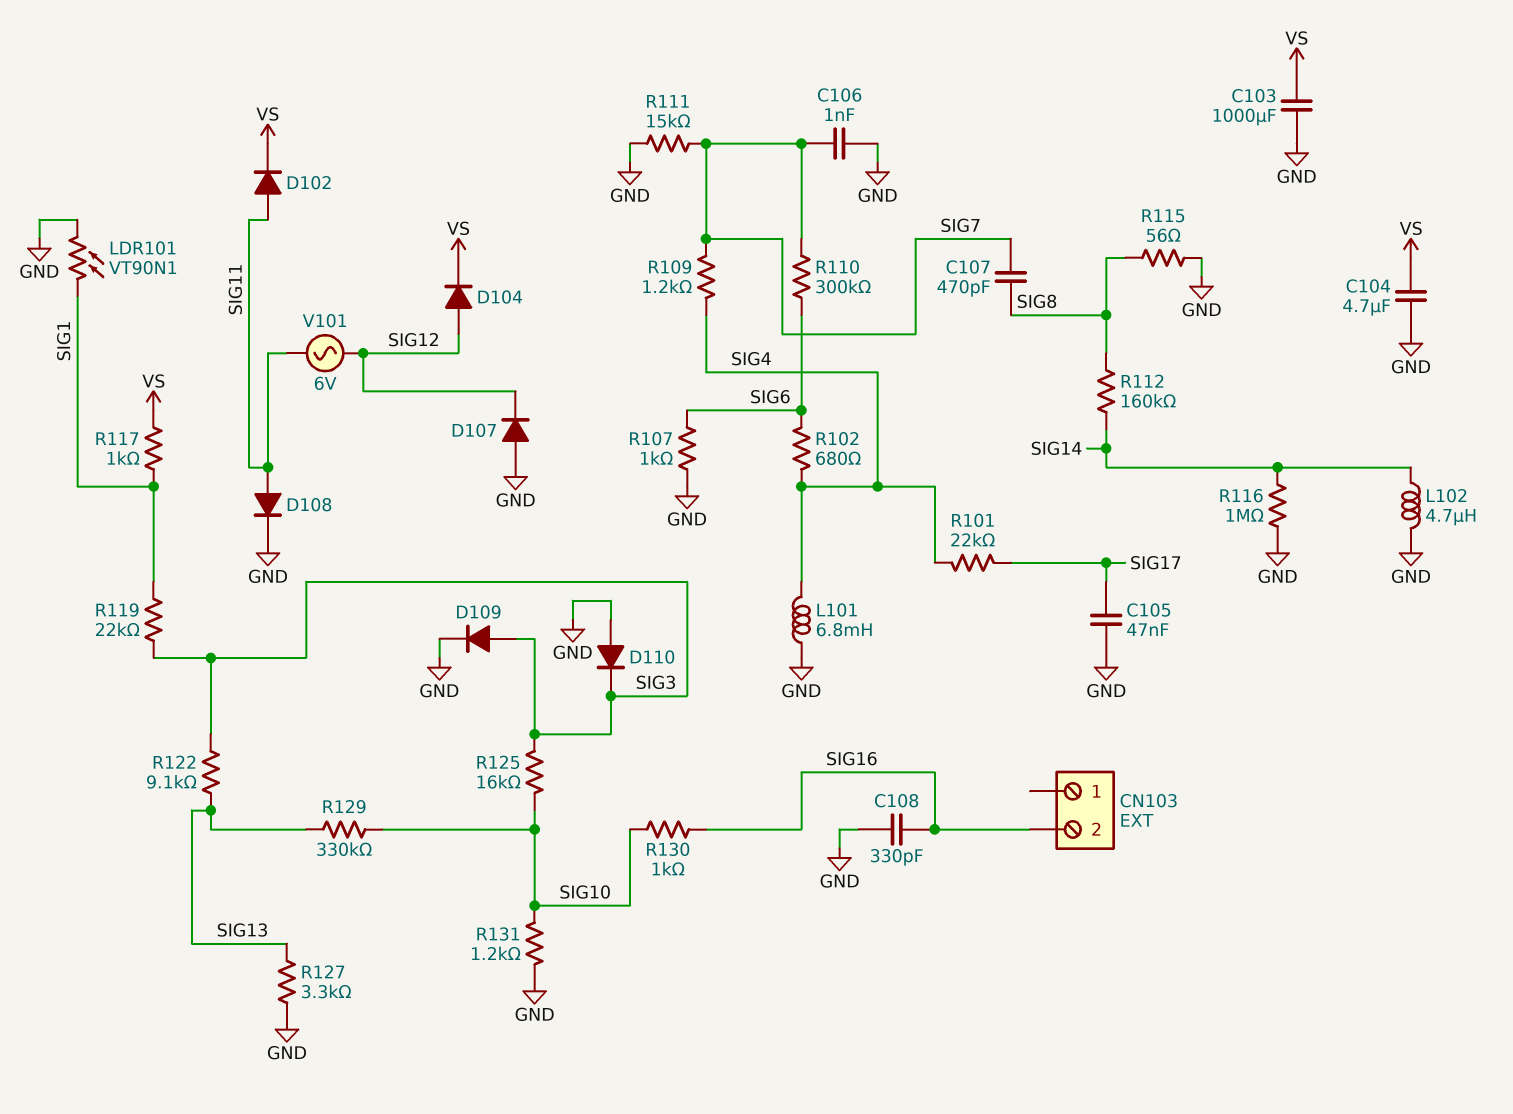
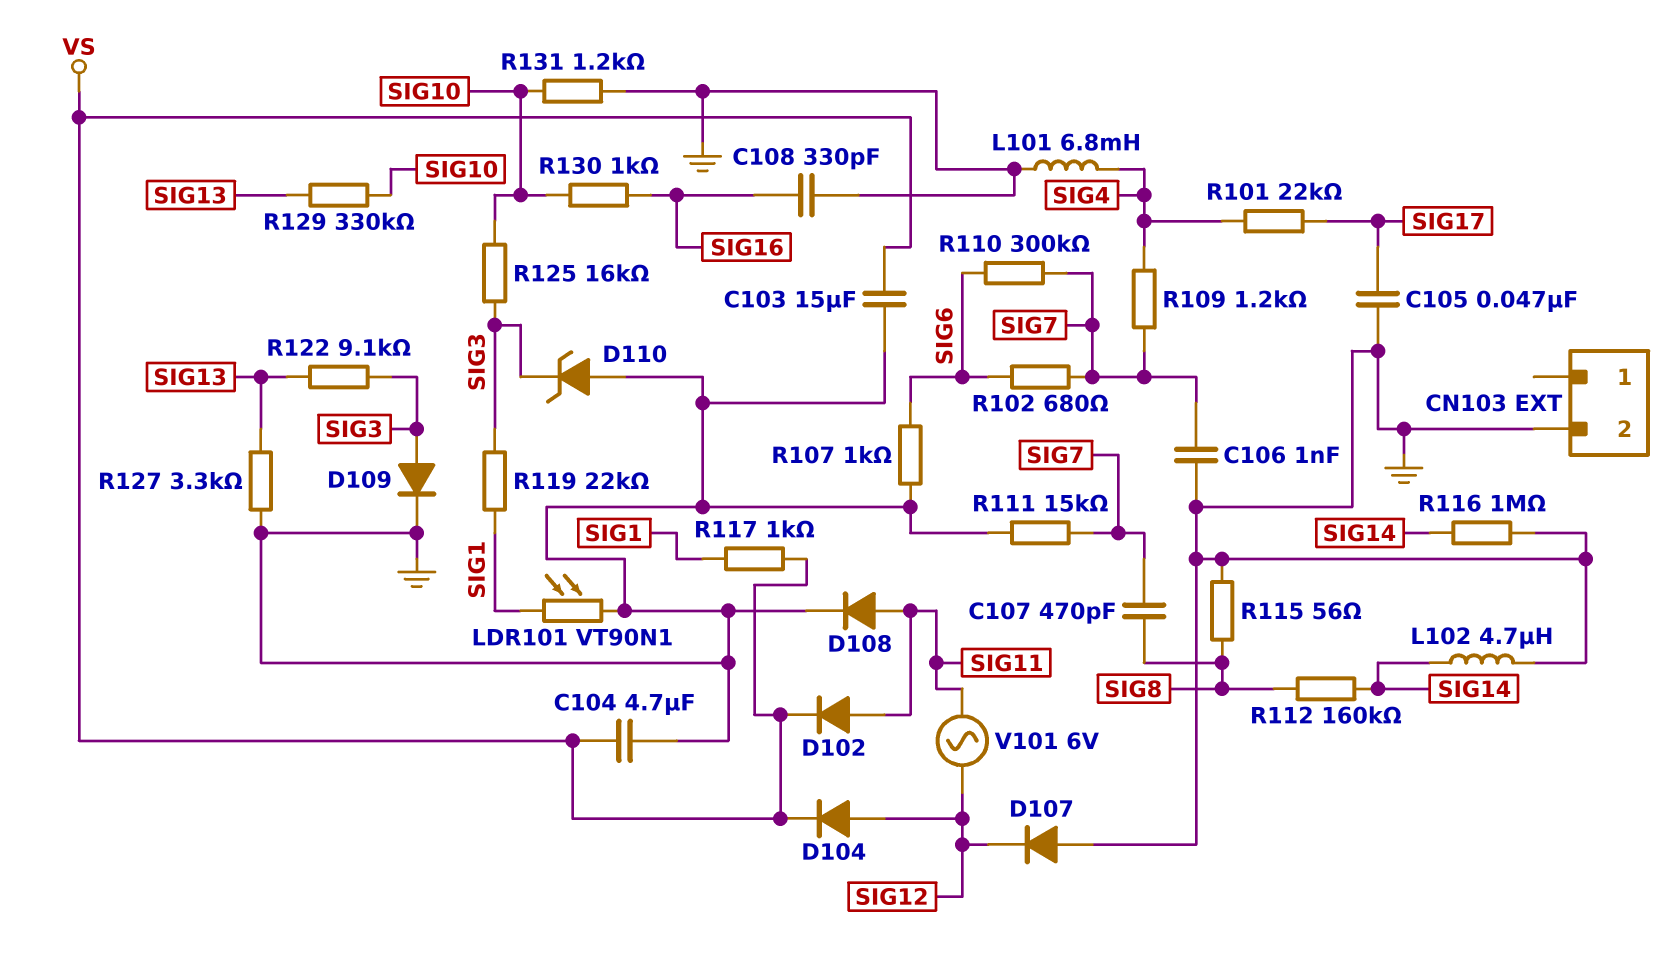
C103: 1000uF (GND, VS) -> 15uF (GND, VS)
CN103 pin 2: SIG16 -> GND
D110: diode (A GND, K SIG3) -> zener (A GND, K SIG3)
R102: 680 (SIG4, SIG6) -> 680 (SIG6, SIG7)

